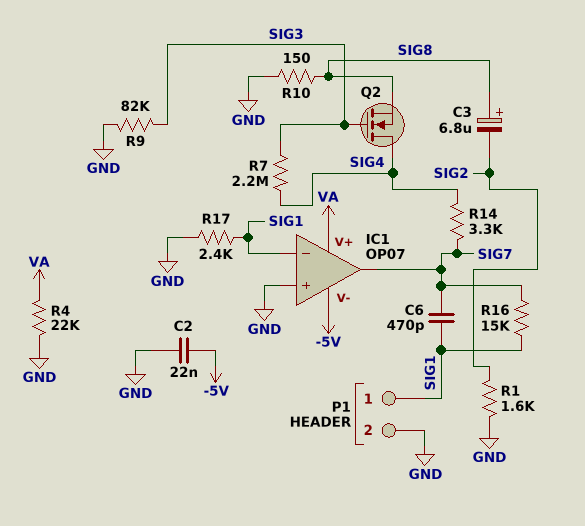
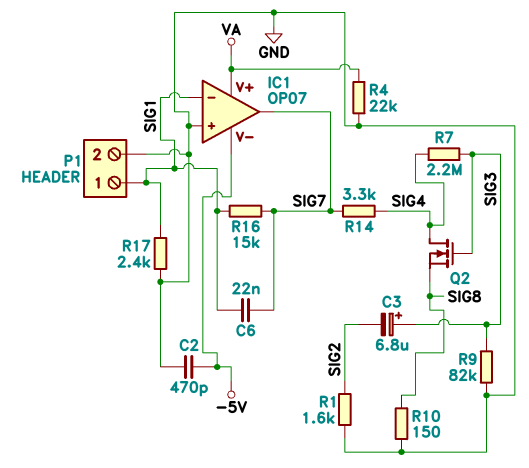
C2: 22nF (-5V, GND) -> 470pF (-5V, GND)
C3: 6.8uF (plus SIG8, minus SIG2) -> 6.8uF (plus SIG3, minus SIG2)
C6: 470pF (SIG1, SIG7) -> 22nF (SIG1, SIG7)

